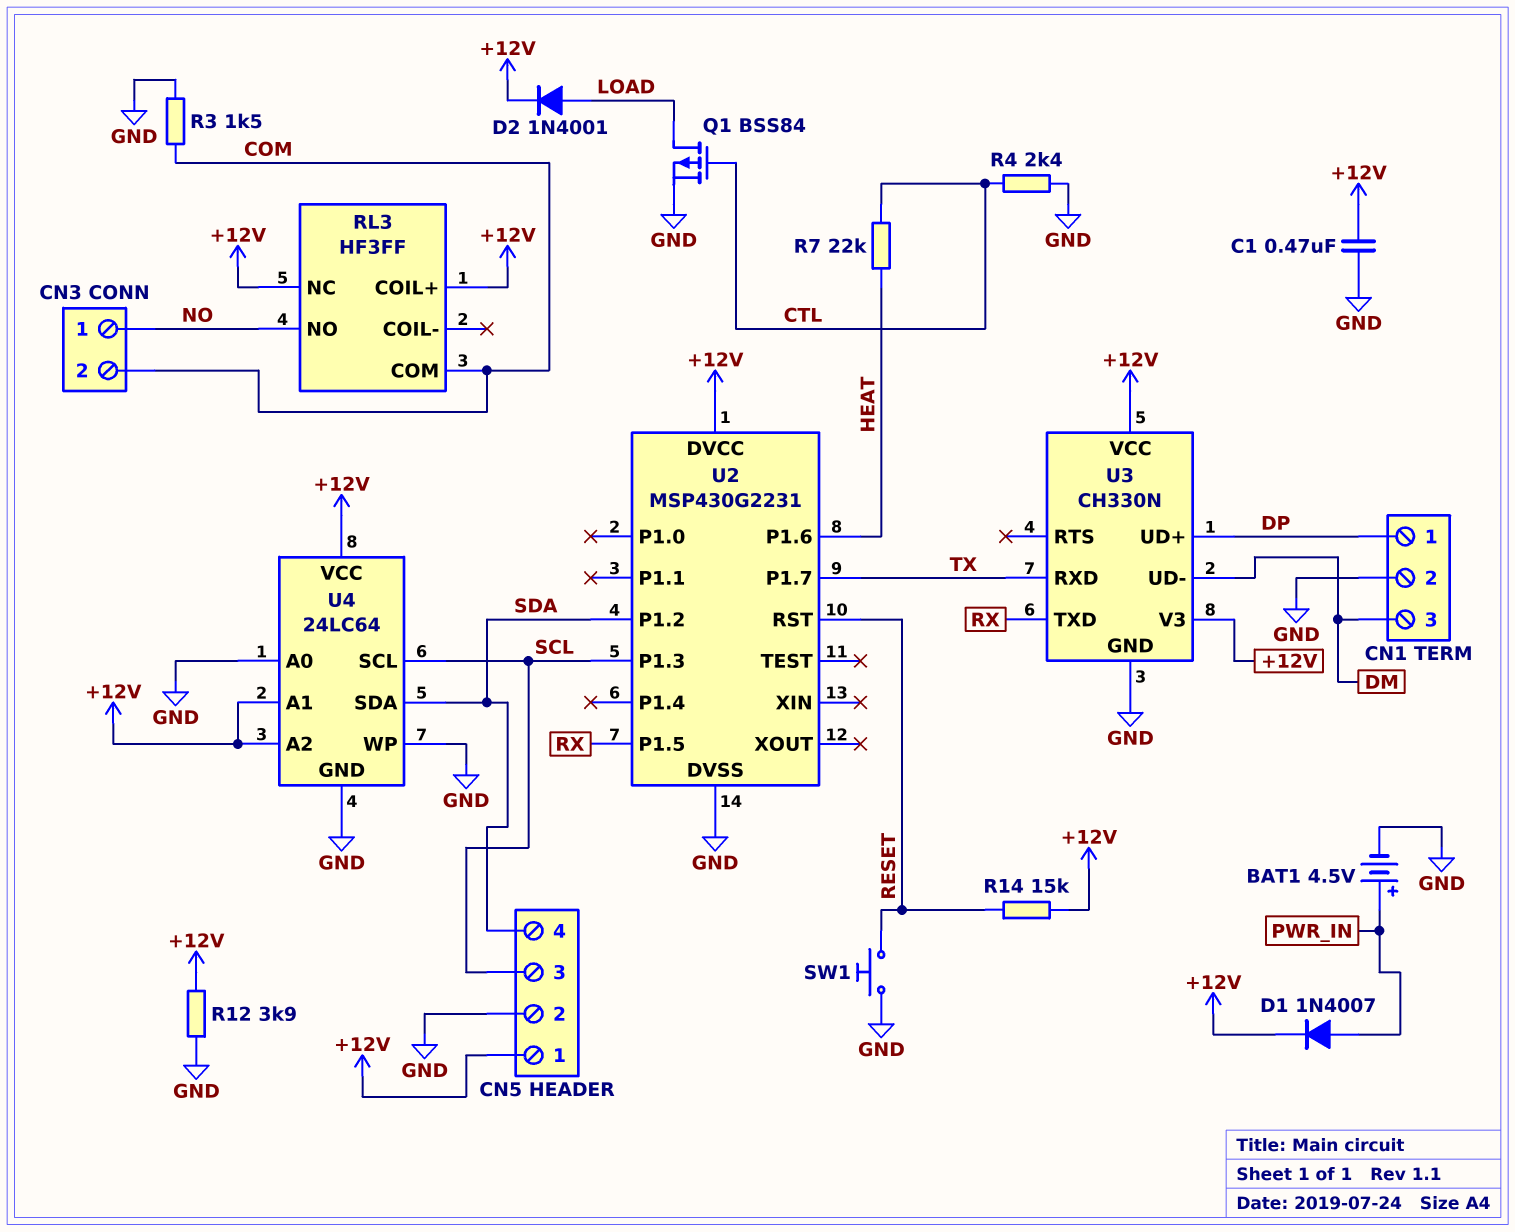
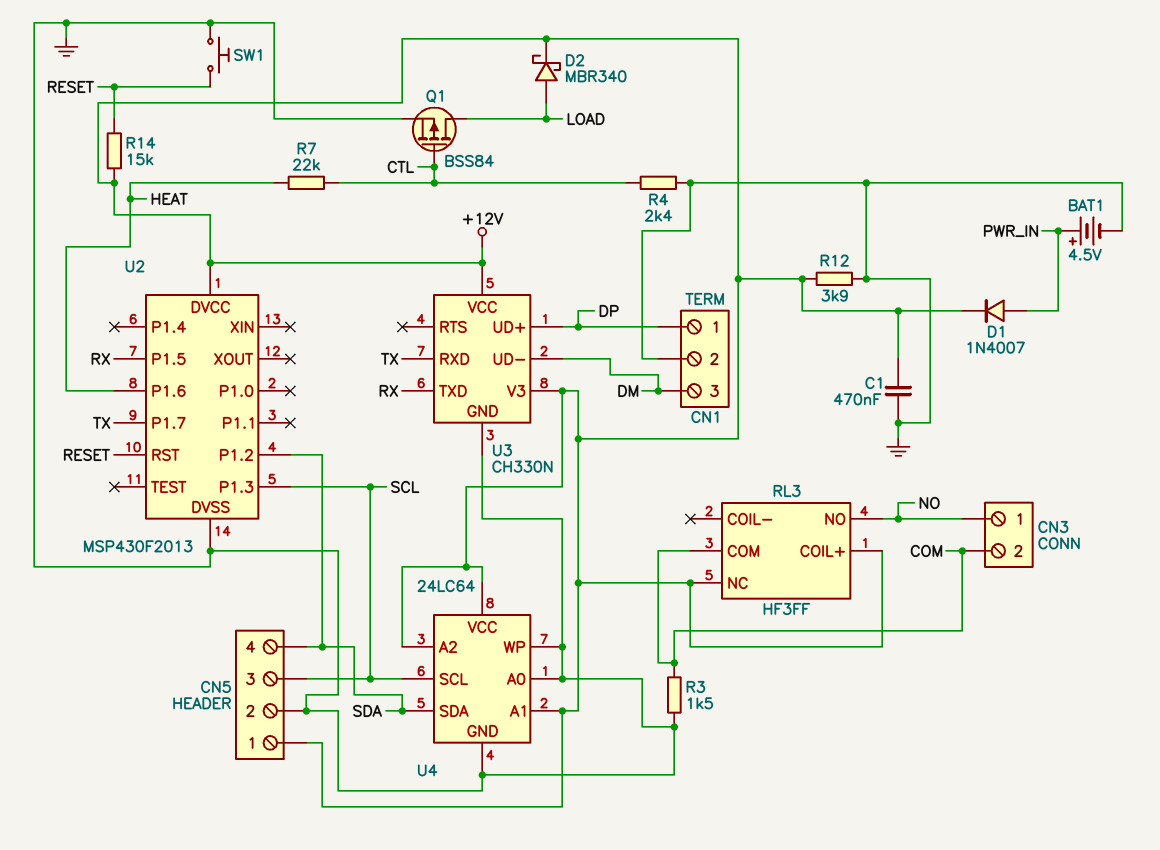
D2: diode 1N4001 (A LOAD, K +12V) -> schottky MBR340 (A LOAD, K +12V)
U2: MSP430G2231 -> MSP430F2013

